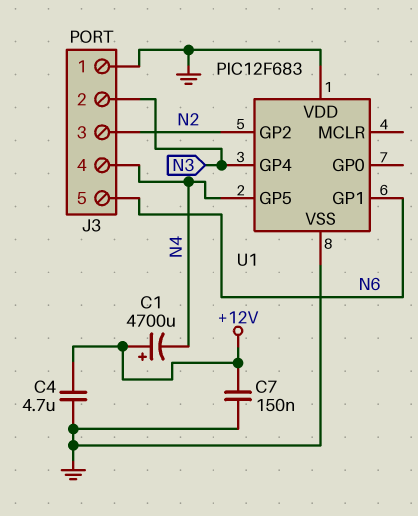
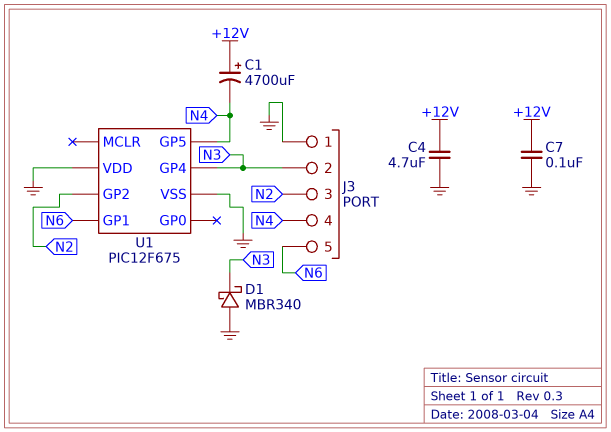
C7: 150nF (+12V, GND) -> 100nF (+12V, GND)
D1: none -> schottky MBR340 (A GND, K N3)
U1: PIC12F683 -> PIC12F675

